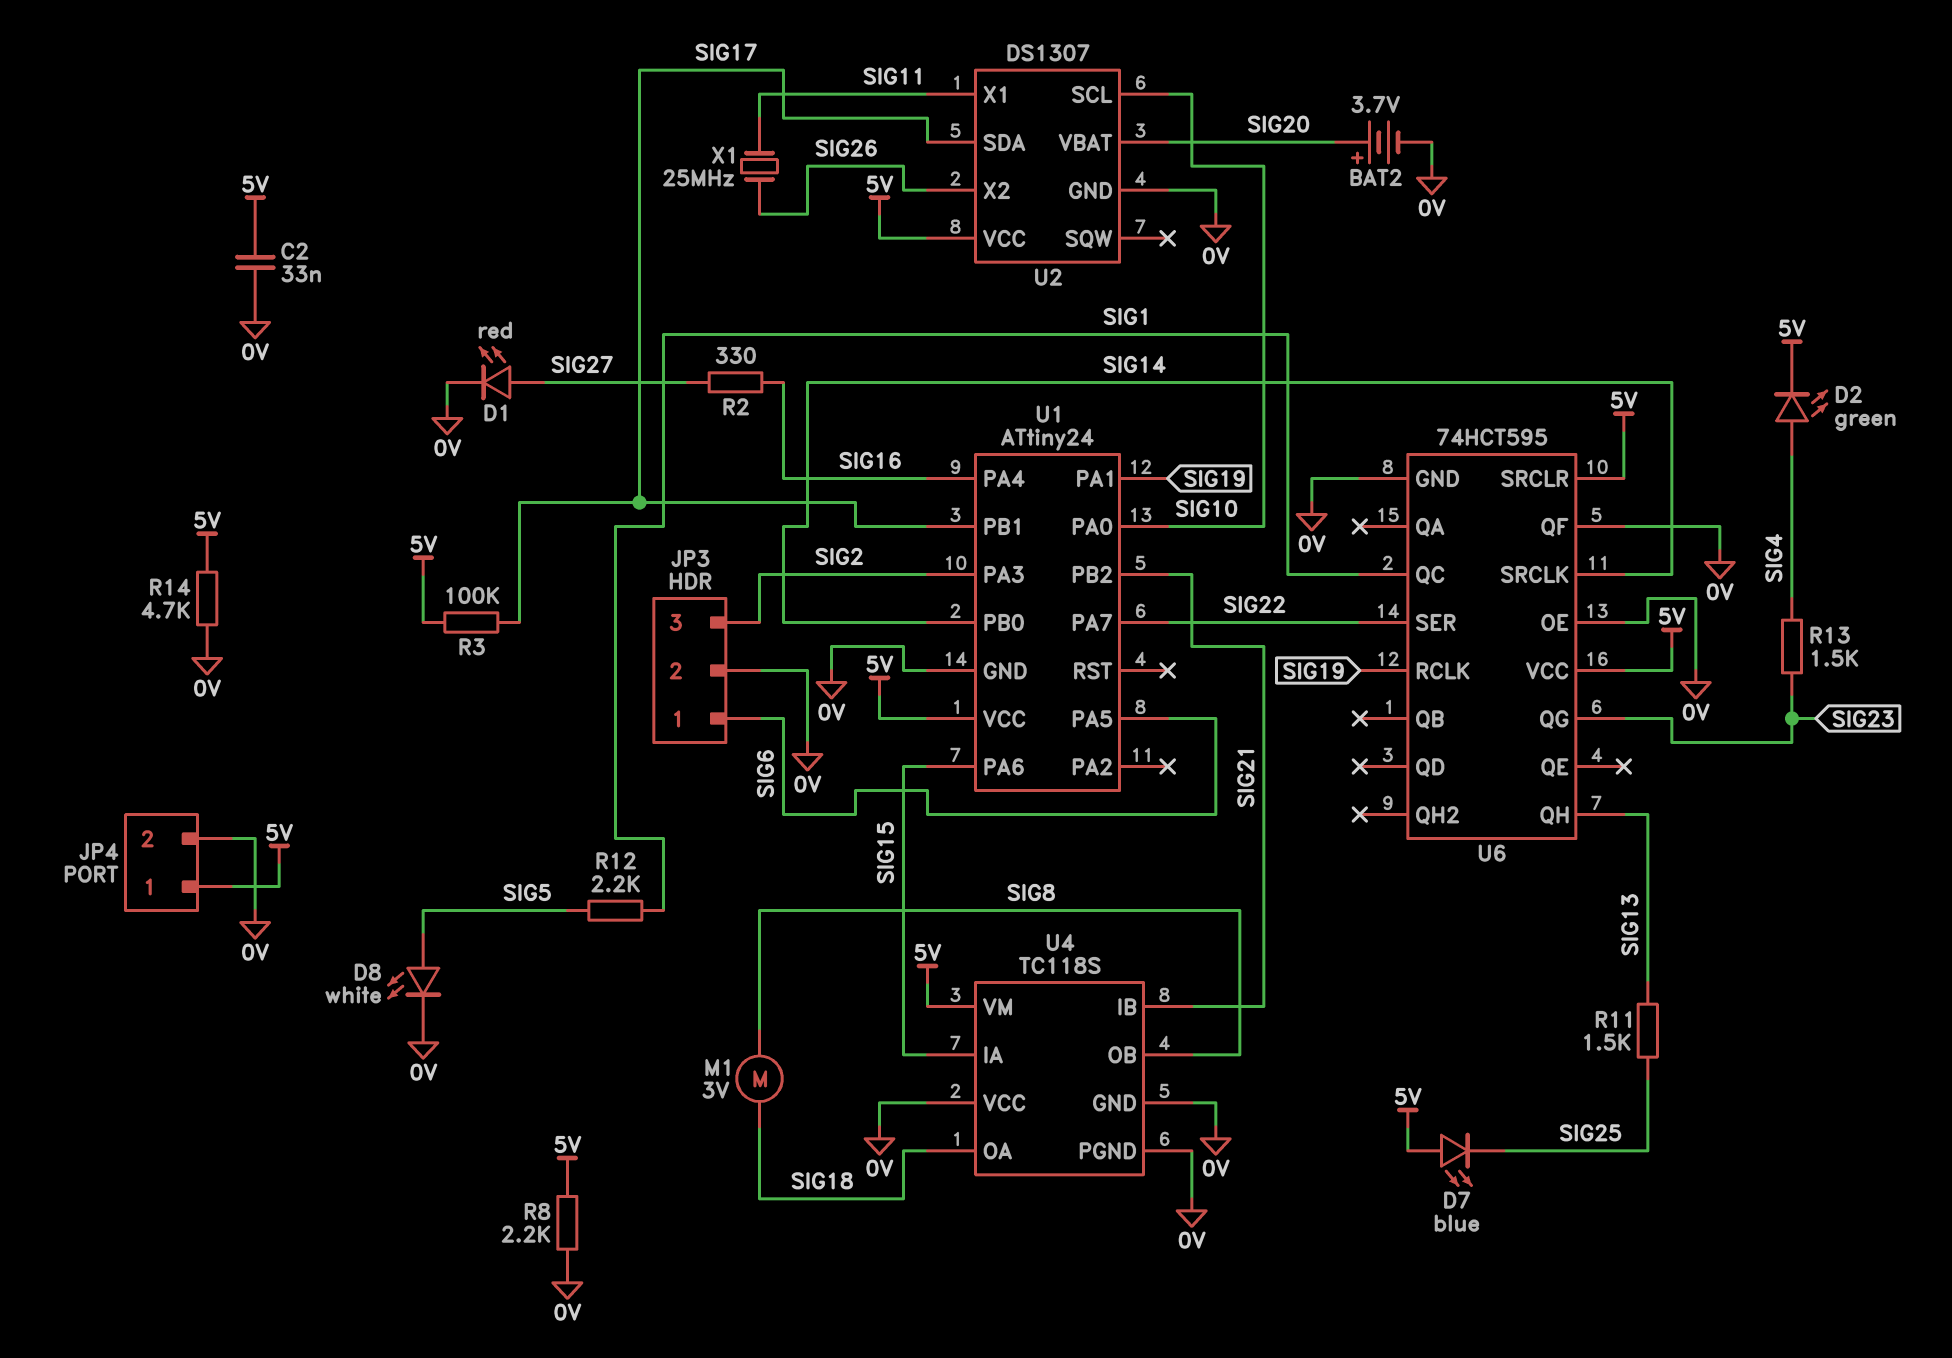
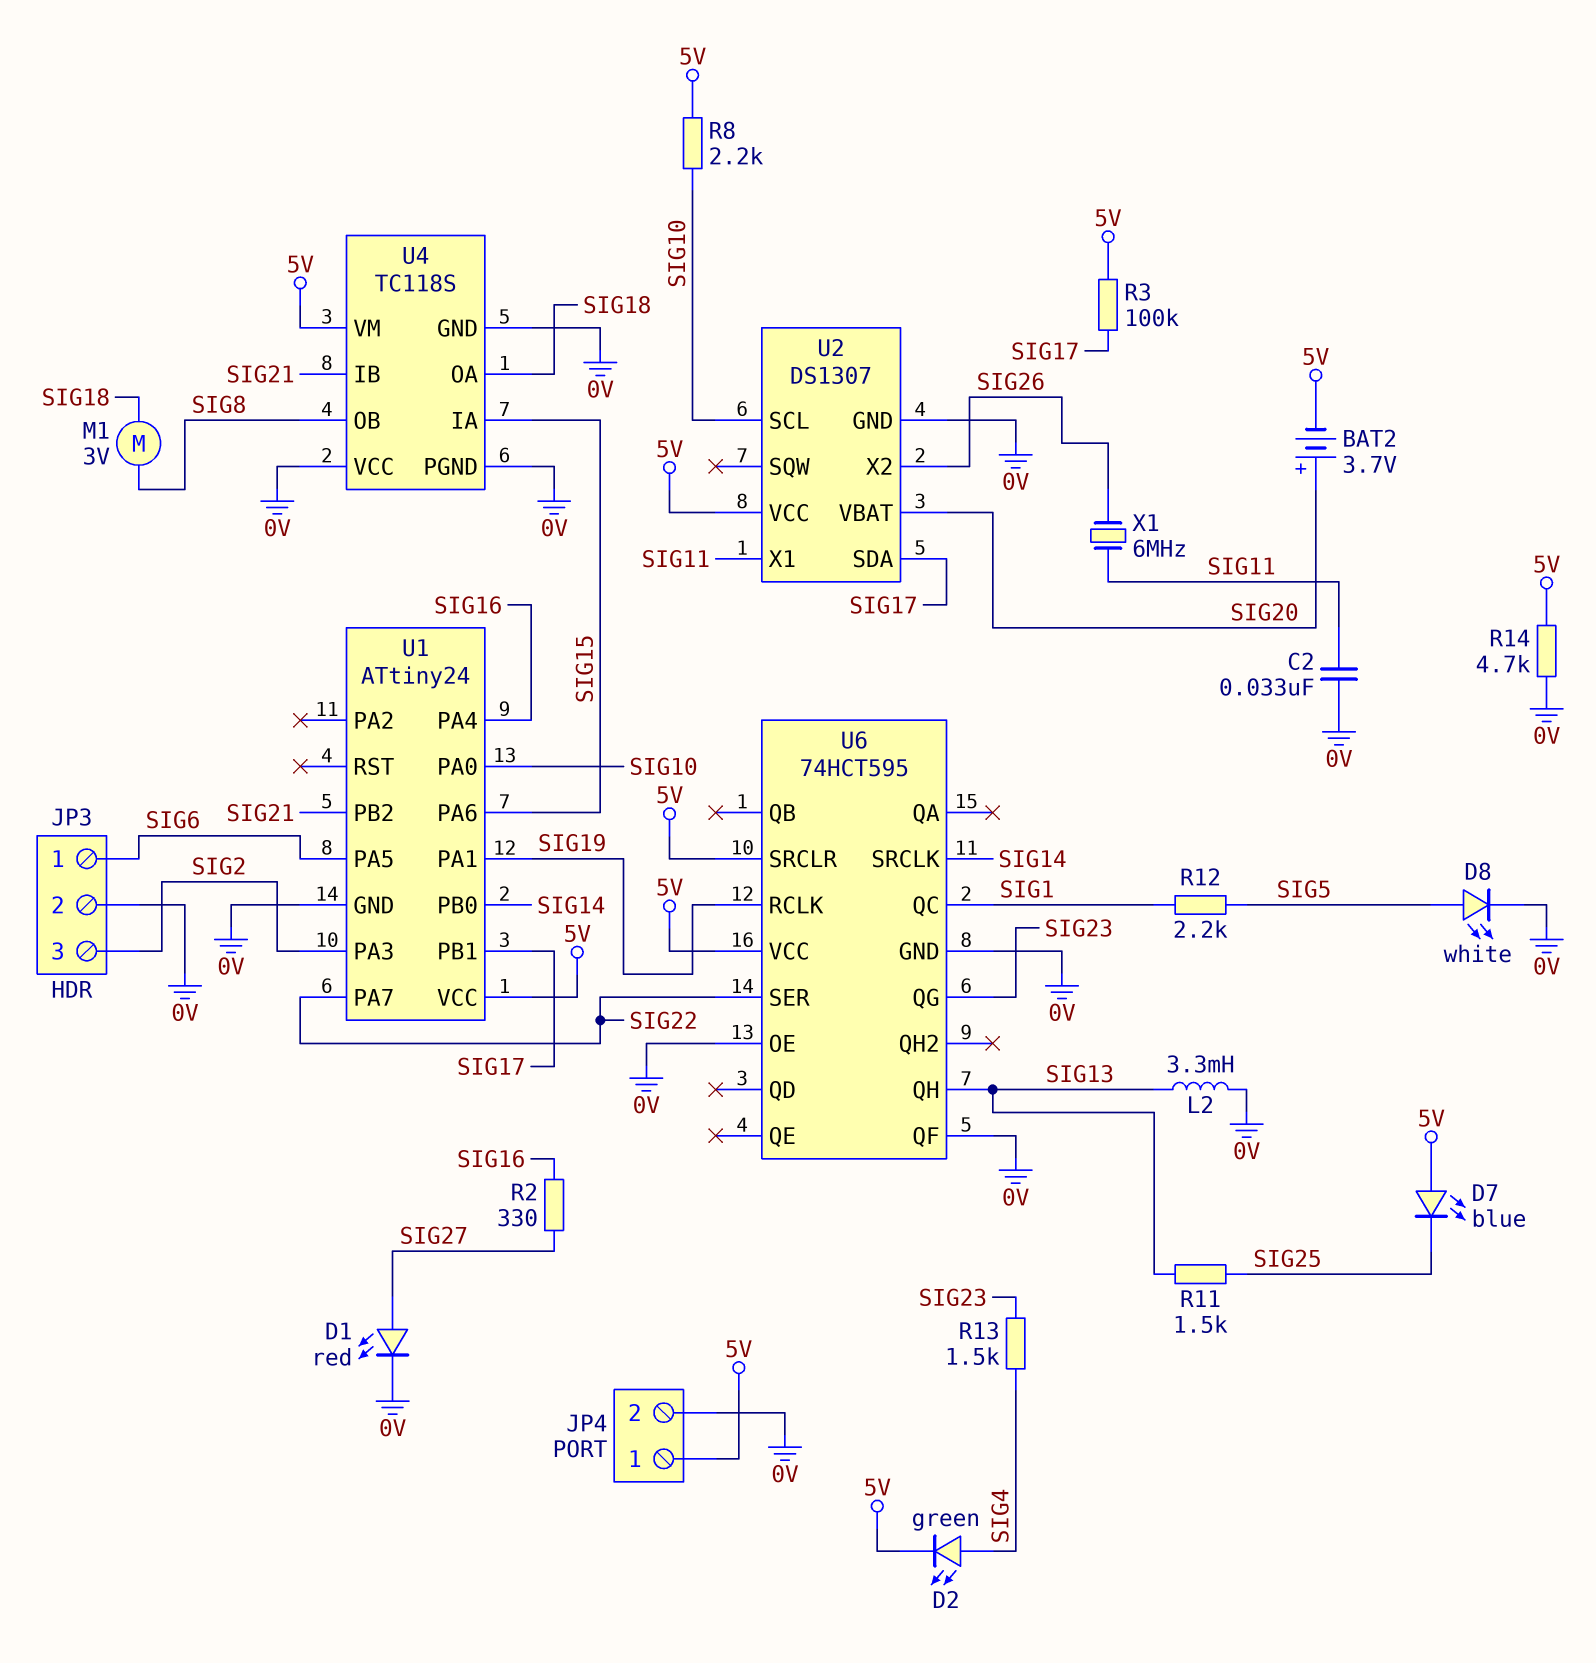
BAT2: 3.7V (plus SIG20, minus 0V) -> 3.7V (plus SIG20, minus 5V)
C2: 33nF (0V, 5V) -> 33nF (0V, SIG11)
L2: none -> 3.3mH (0V, SIG13)
R8: 2.2k (0V, 5V) -> 2.2k (5V, SIG10)
X1: 25MHz (SIG11, SIG26) -> 6MHz (SIG11, SIG26)

